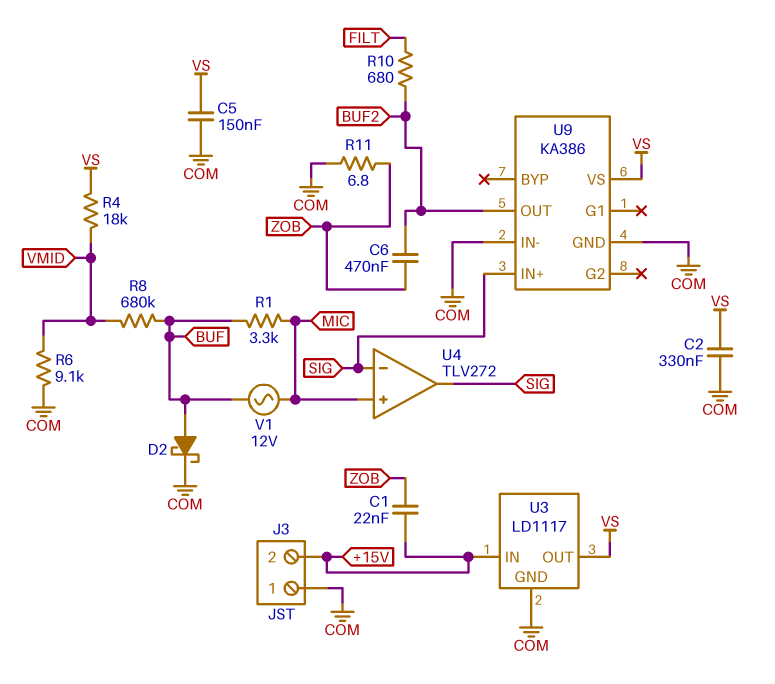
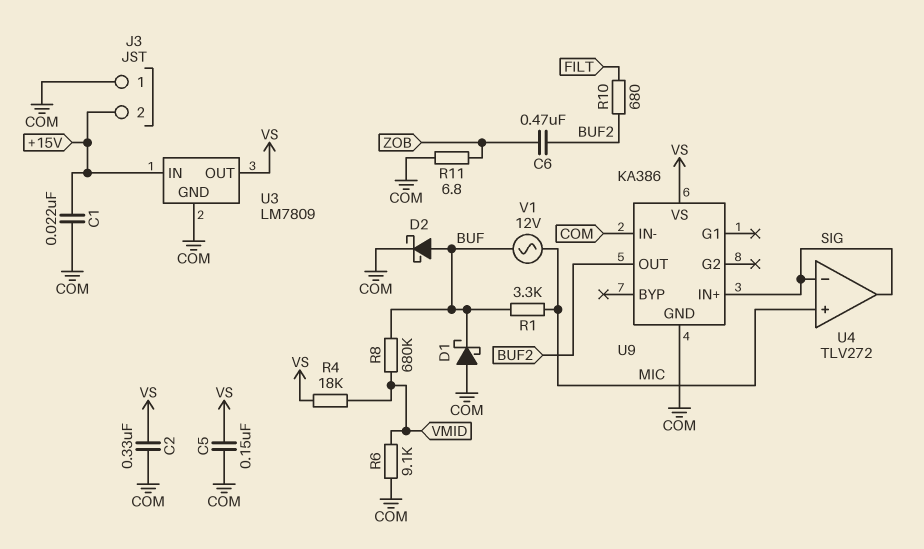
C1: 22nF (+15V, ZOB) -> 22nF (+15V, COM)
D1: none -> schottky (A COM, K BUF)
U3: LD1117 -> LM7809

